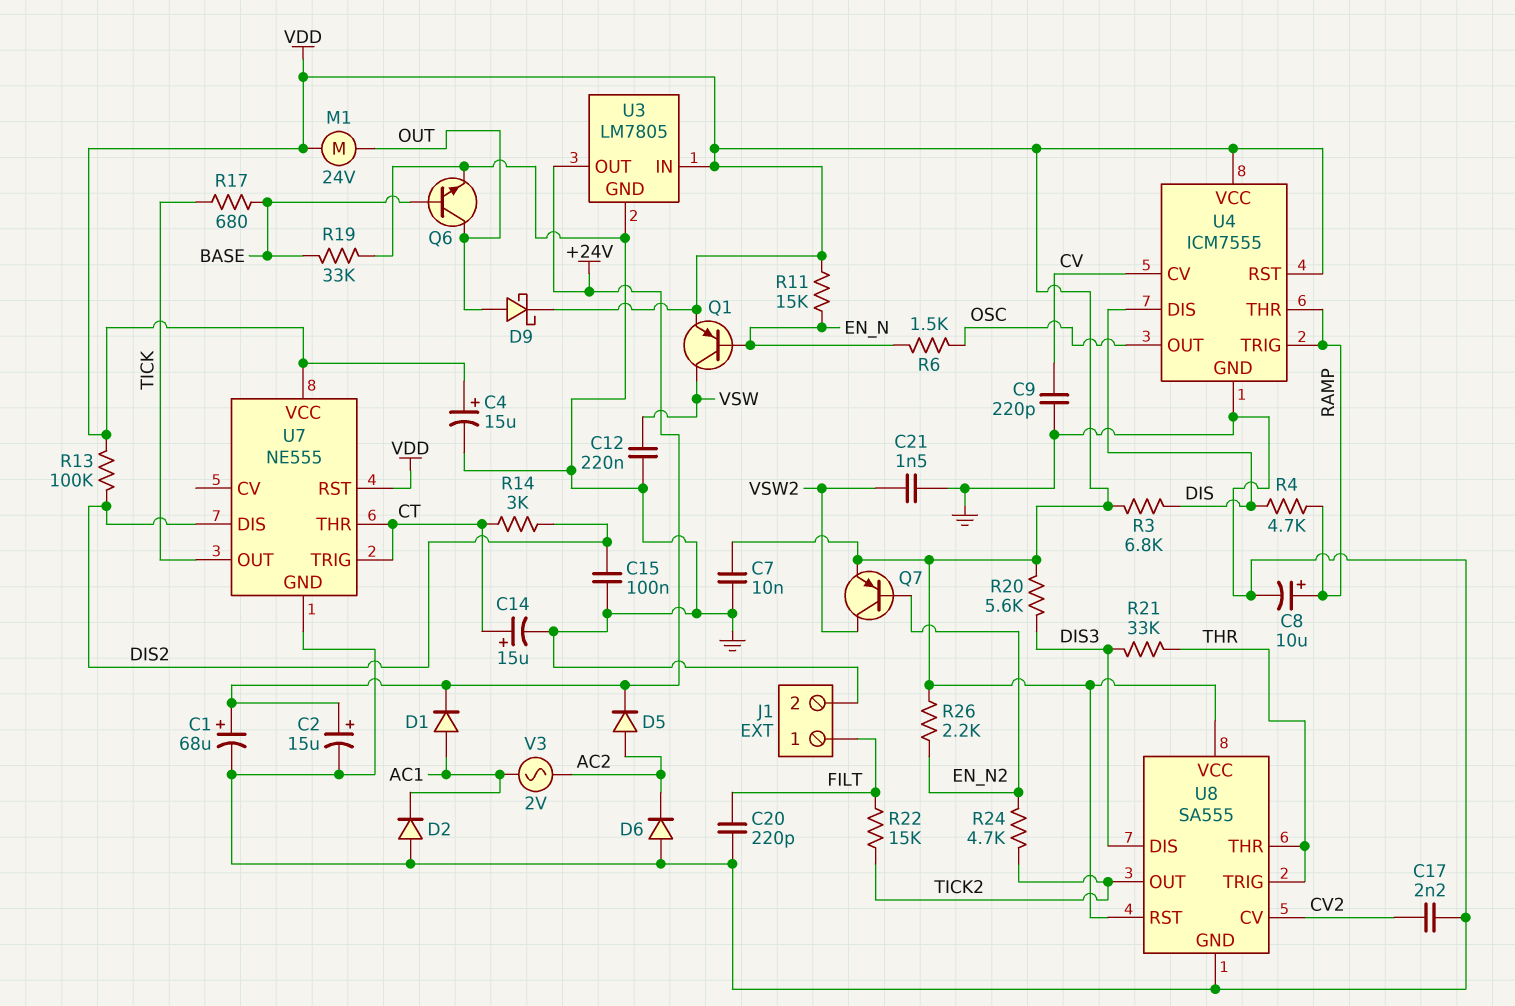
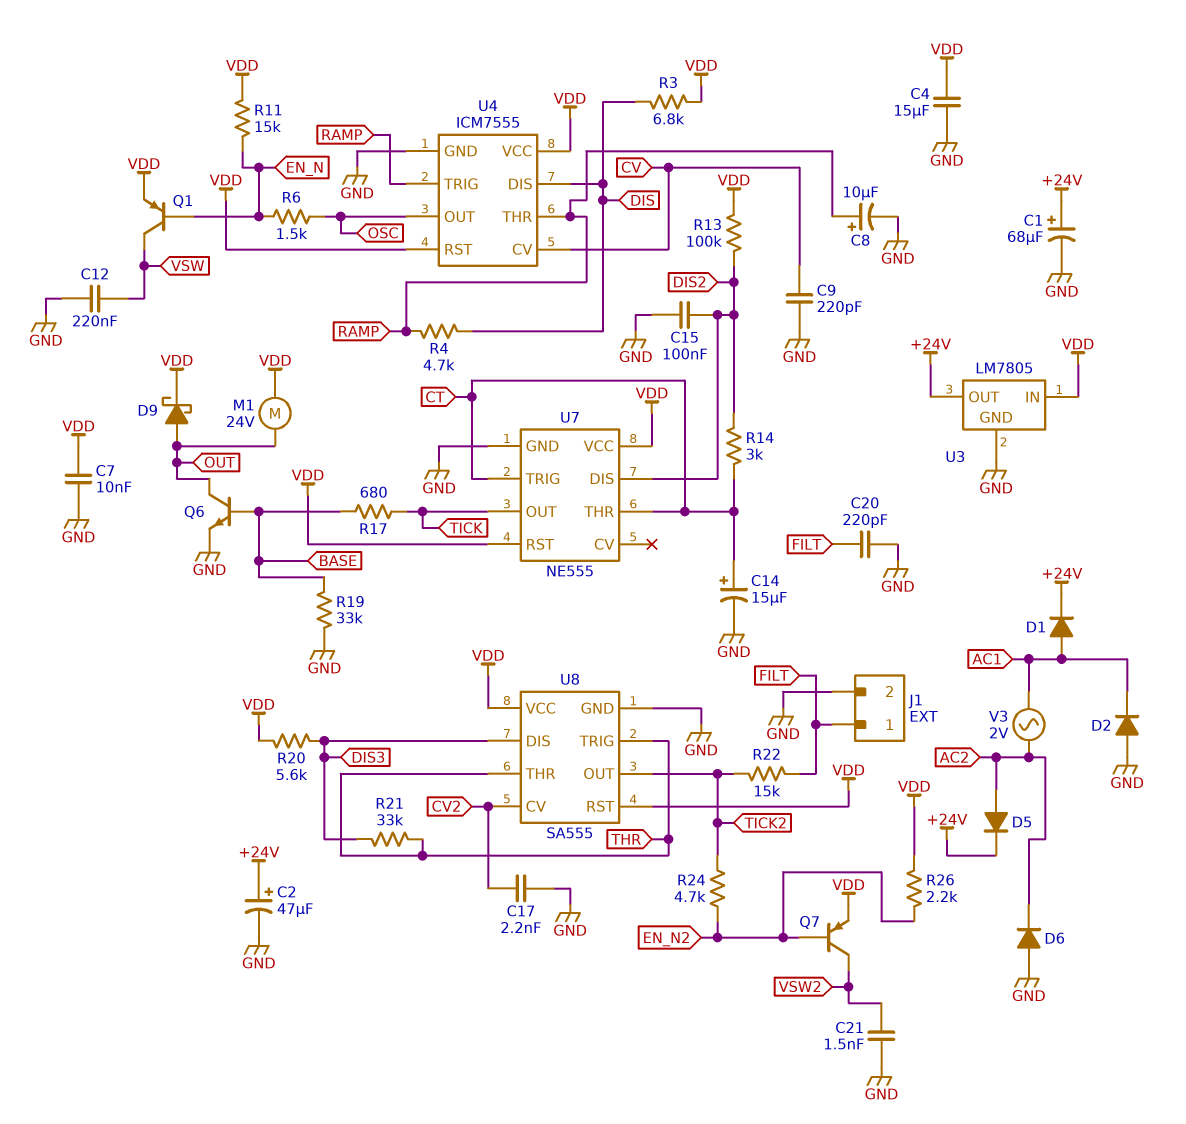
C2: 15uF (plus +24V, minus GND) -> 47uF (plus +24V, minus GND)
C4: 15uF (plus VDD, minus GND) -> 15uF (GND, VDD)

